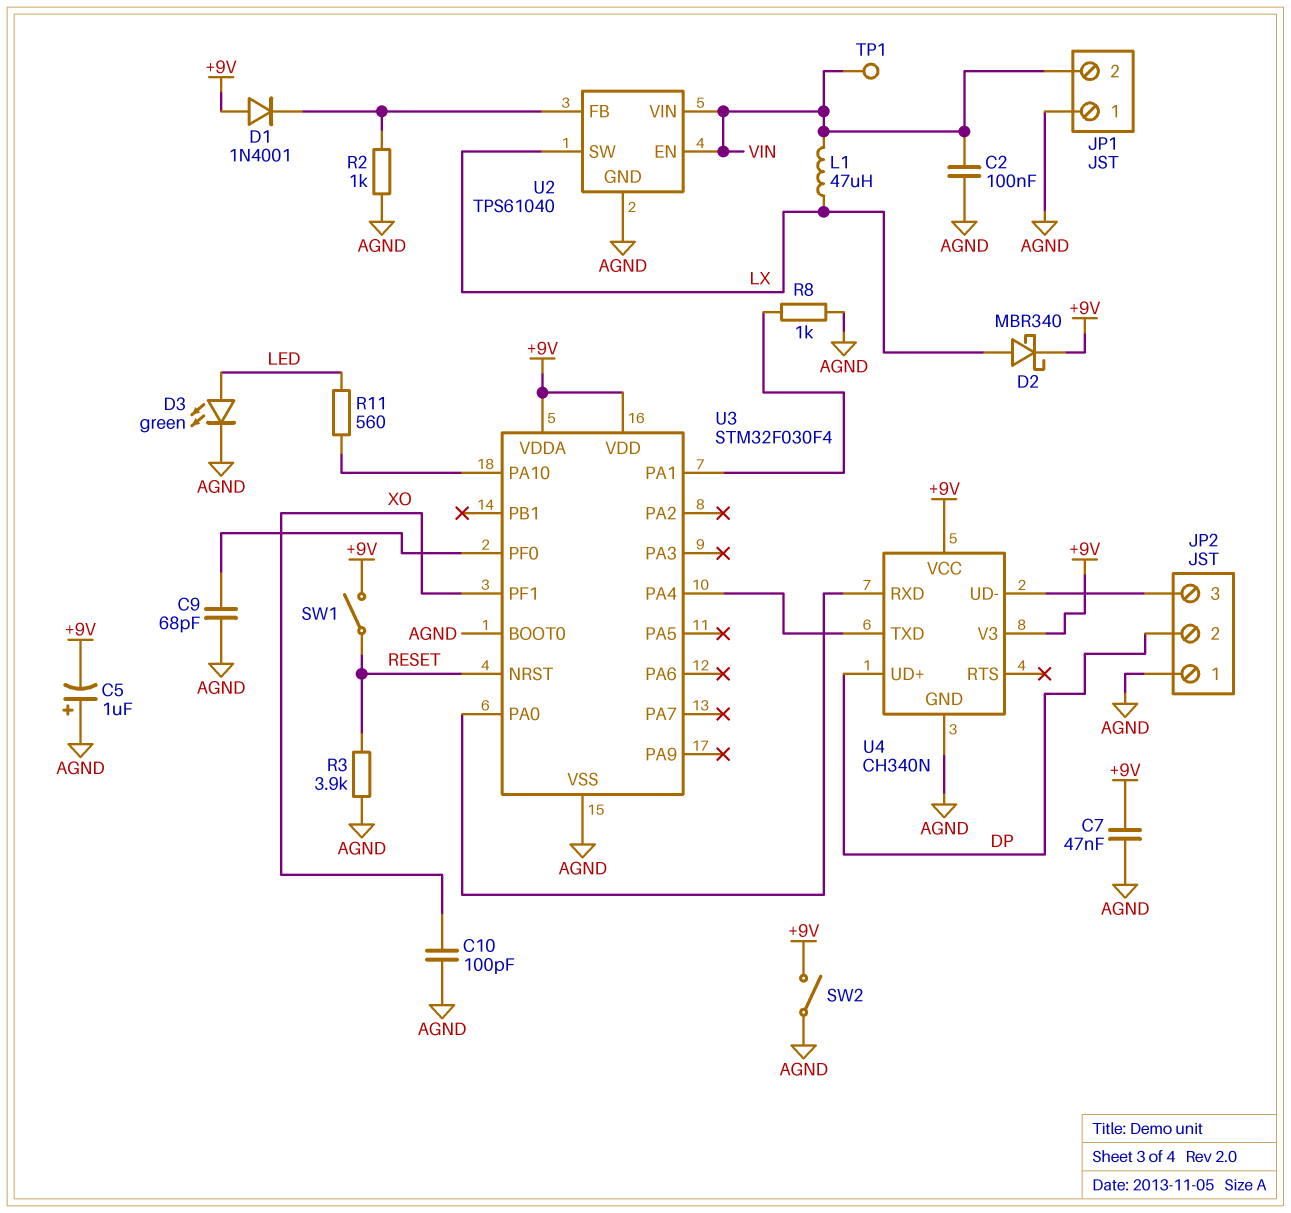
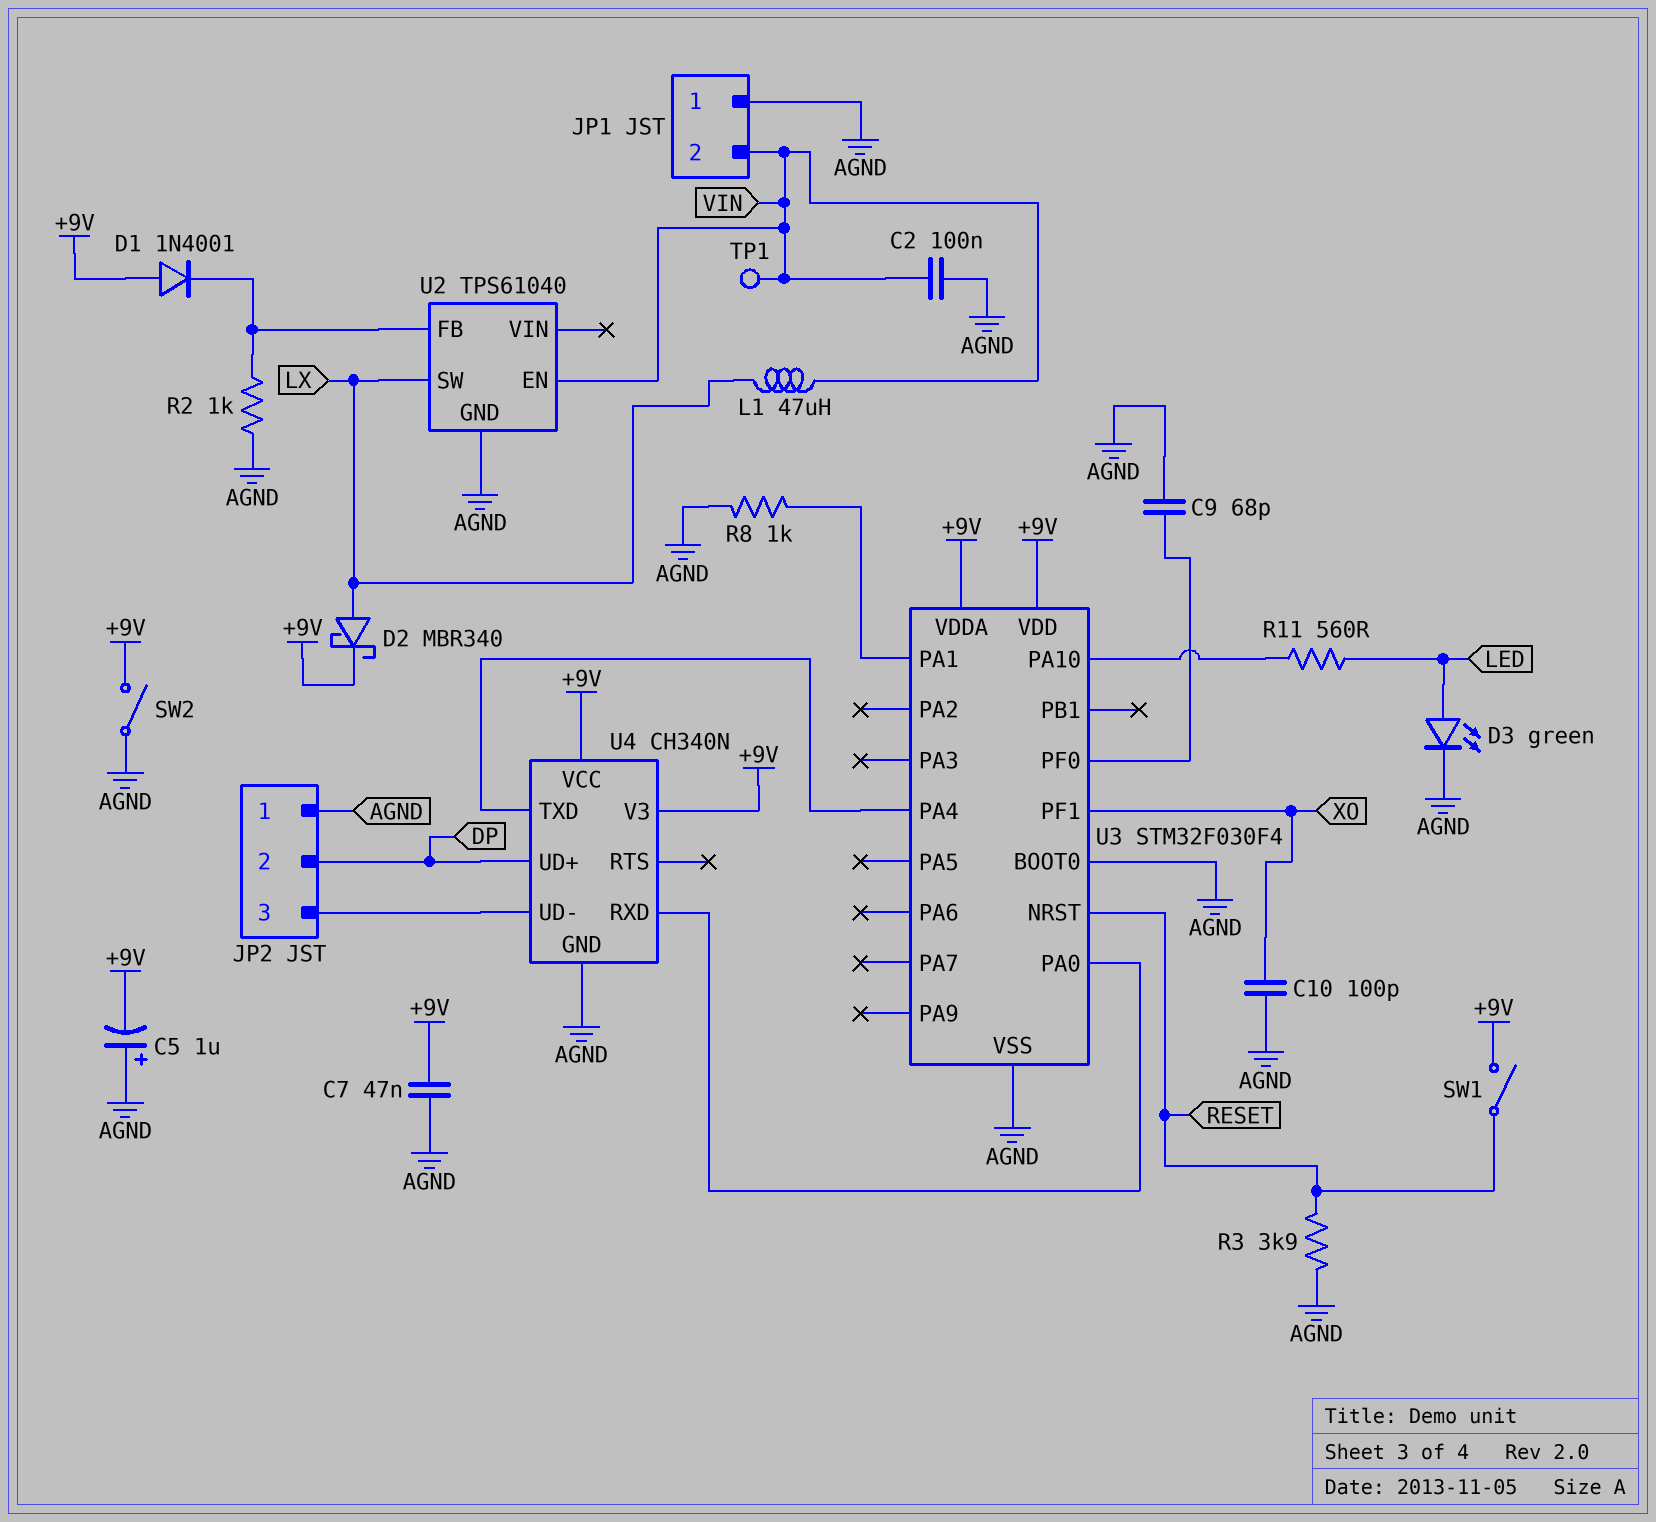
U2 pin VIN: VIN -> none

